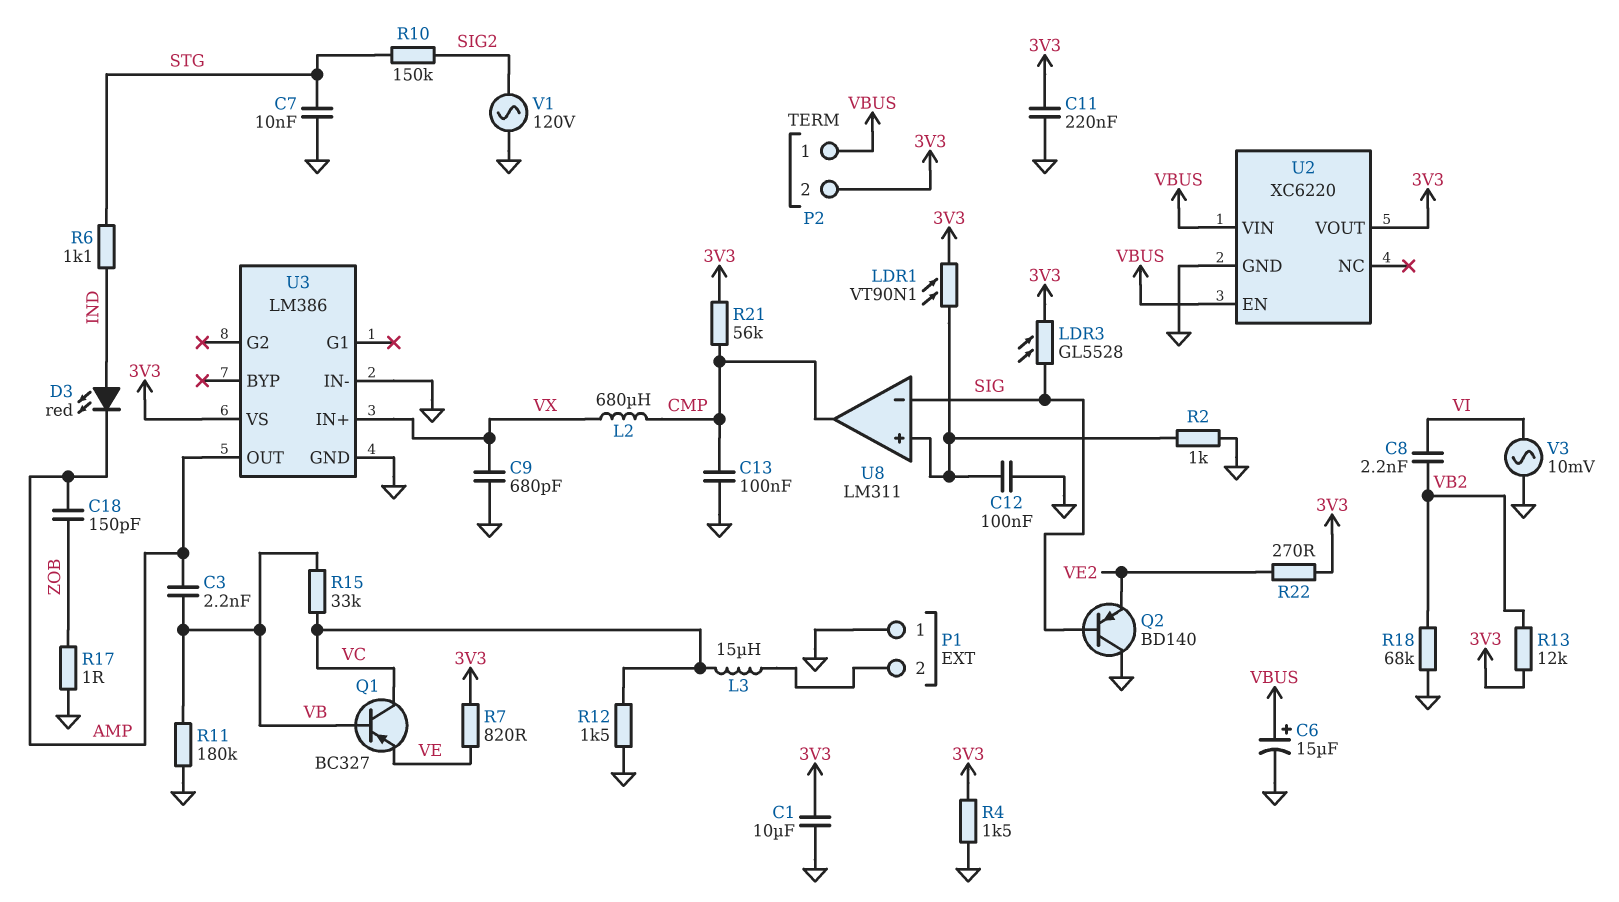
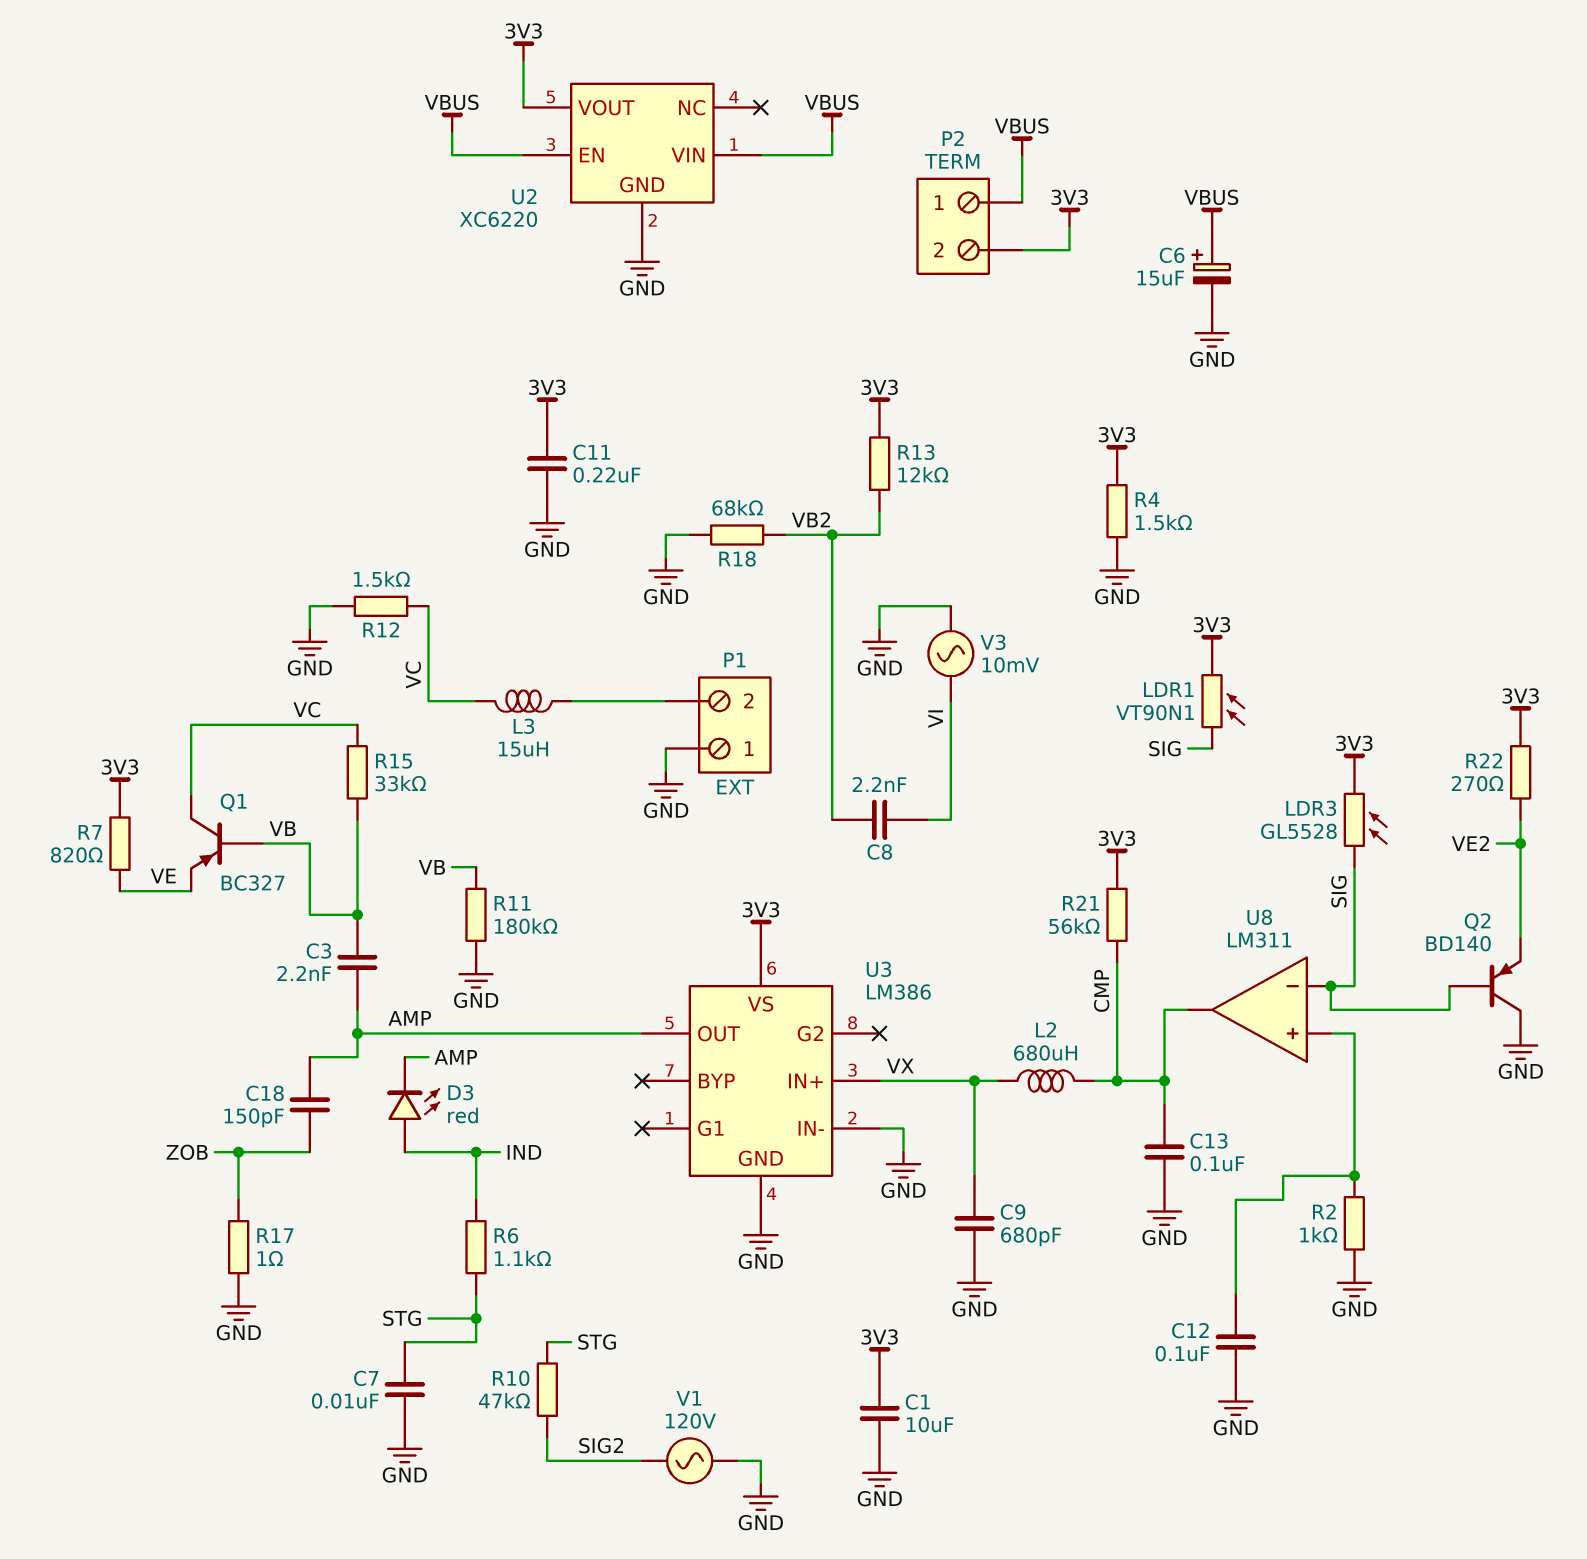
LDR1: VT90N1 (3V3, U8/in+) -> VT90N1 (3V3, SIG)
R10: 150k (SIG2, STG) -> 47k (SIG2, STG)

